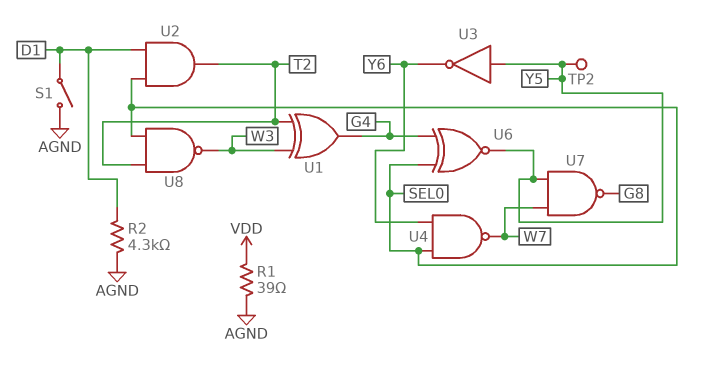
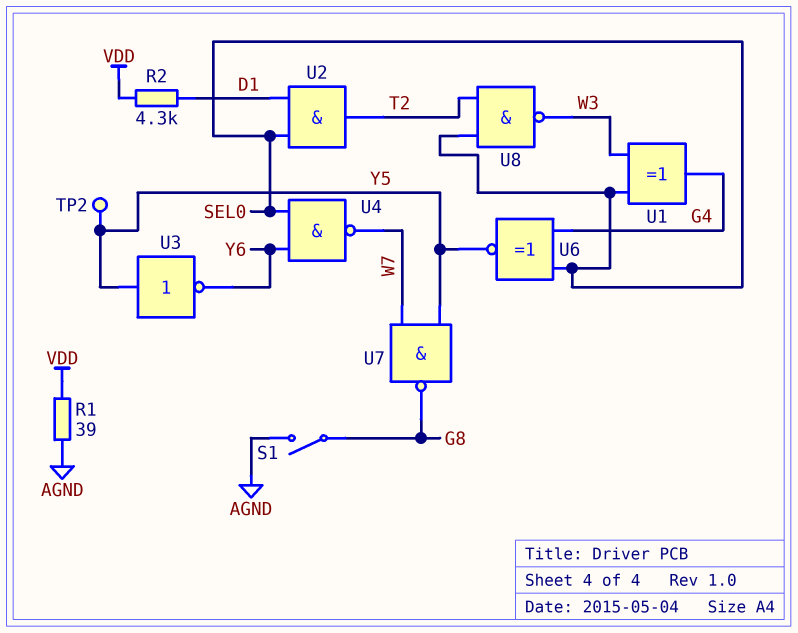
R2: 4.3k (AGND, D1) -> 4.3k (D1, VDD)
S1: switch (AGND, D1) -> switch (AGND, G8)
U1: XOR (in T2, in W3, out G4) -> XOR (in SEL0, in W3, out G4)

